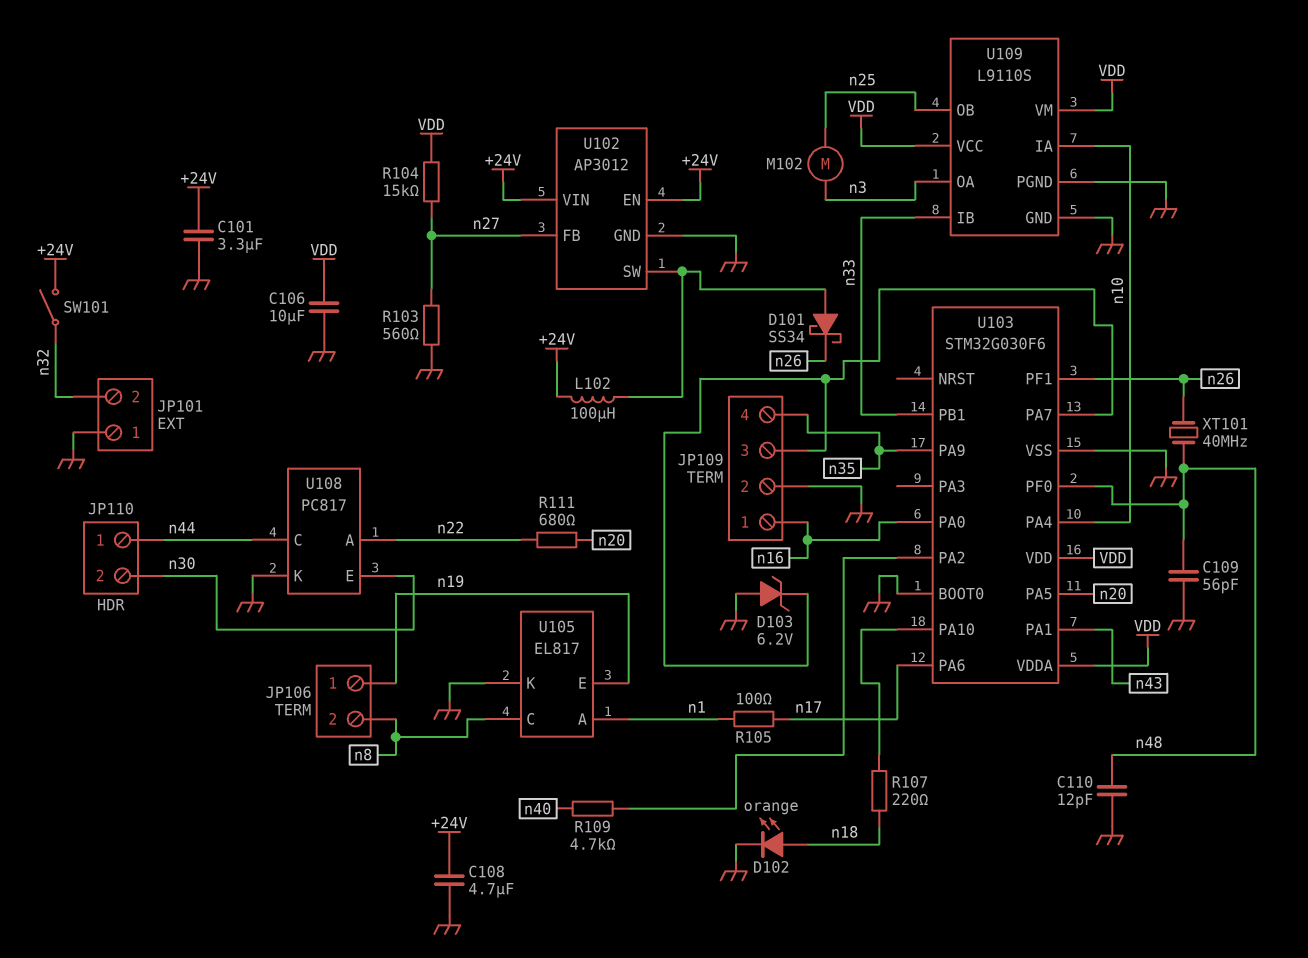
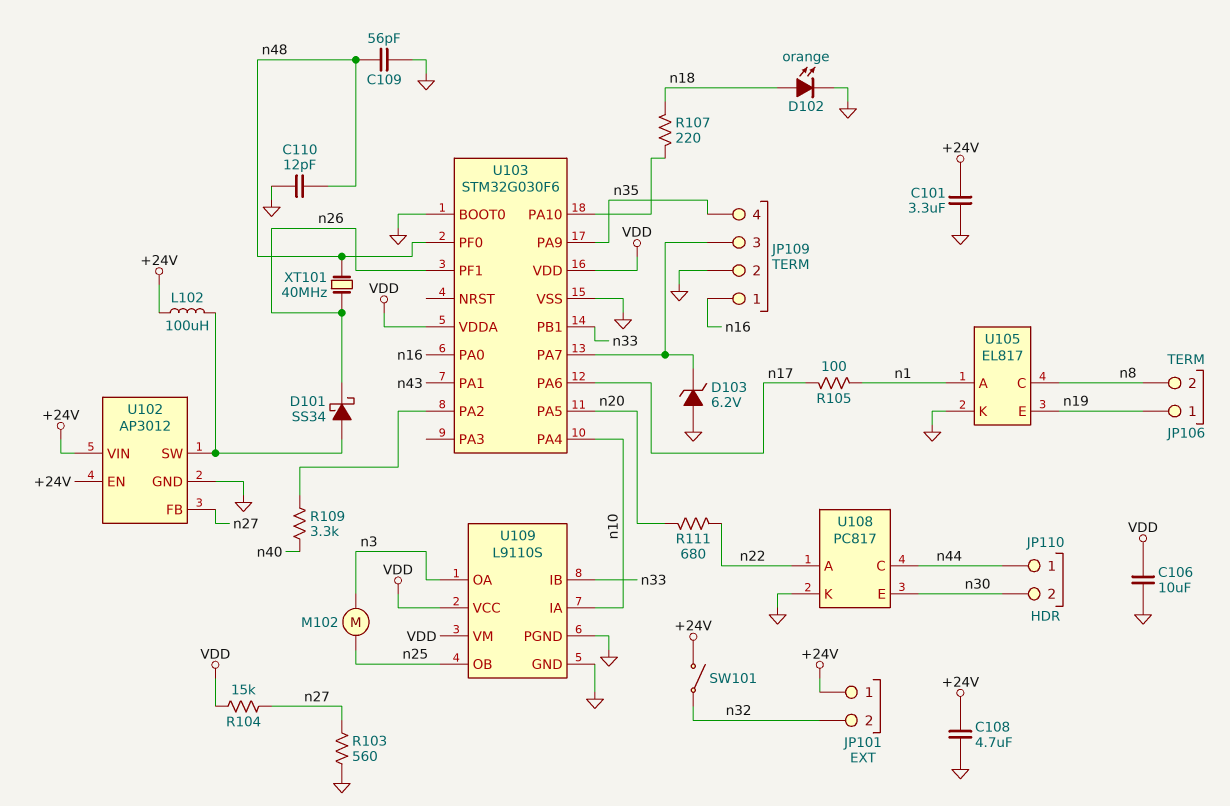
JP101 pin 1: GND -> +24V
R109: 4.7k (U103/PA2, n40) -> 3.3k (U103/PA2, n40)

